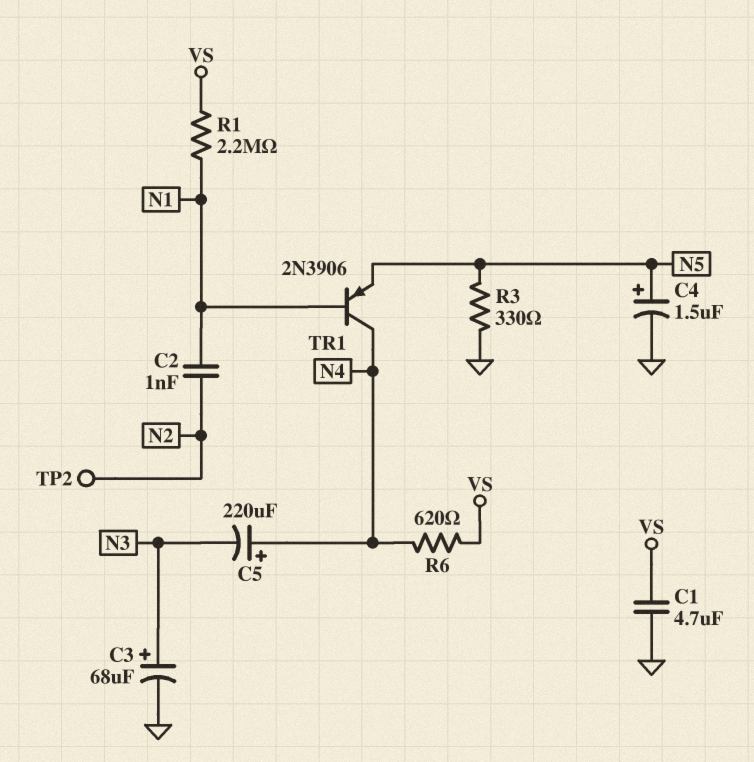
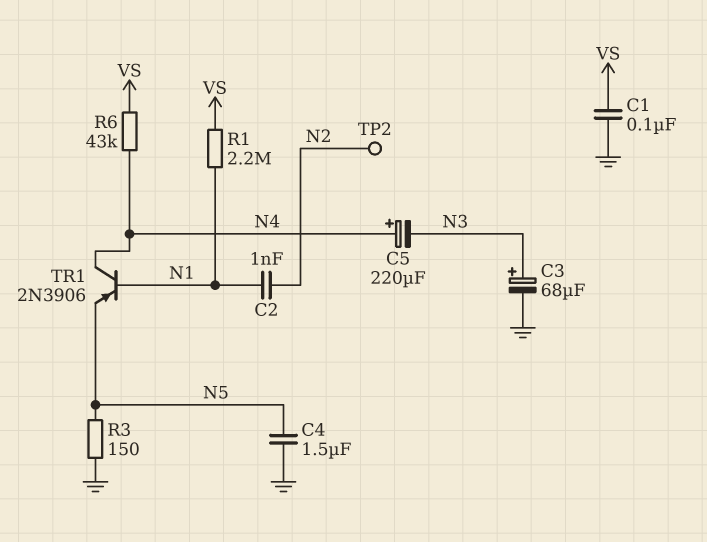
C1: 4.7uF (GND, VS) -> 100nF (GND, VS)
C4: 1.5uF (plus N5, minus GND) -> 1.5uF (GND, N5)
R3: 330 (GND, N5) -> 150 (GND, N5)
R6: 620 (N4, VS) -> 43k (N4, VS)

